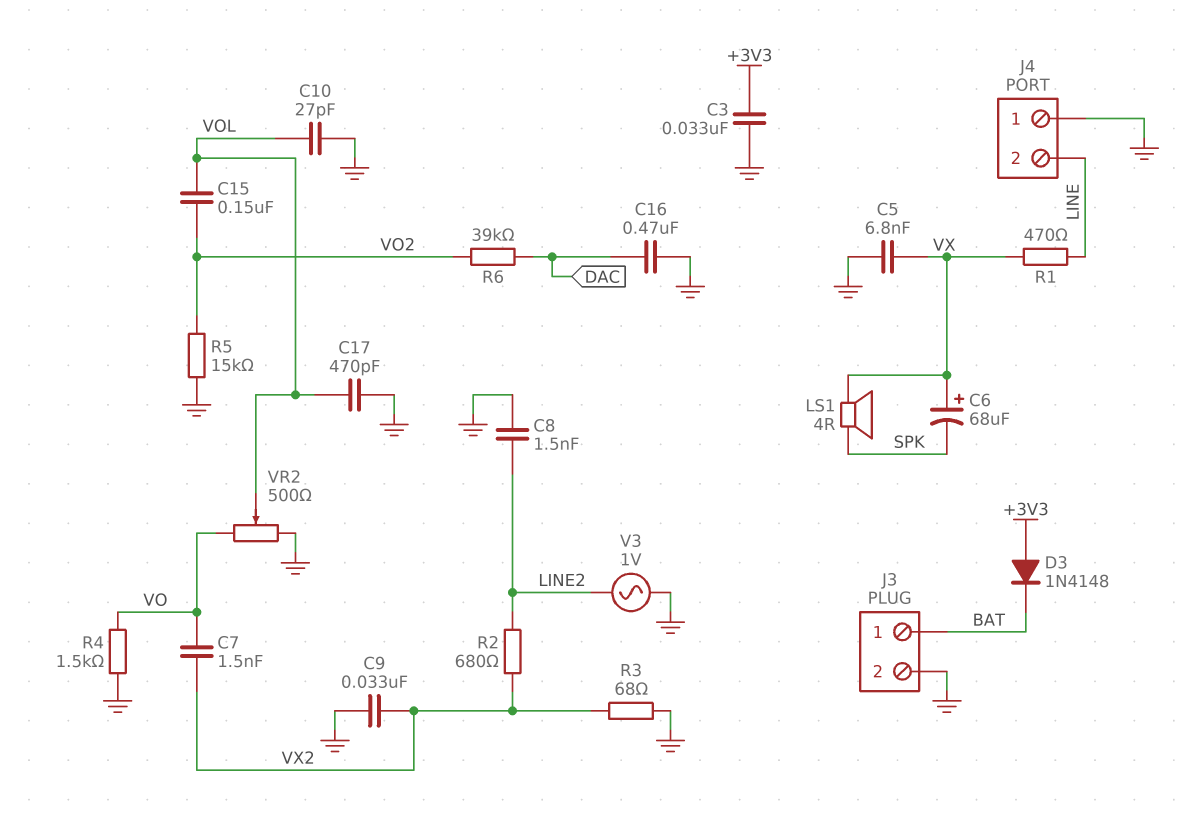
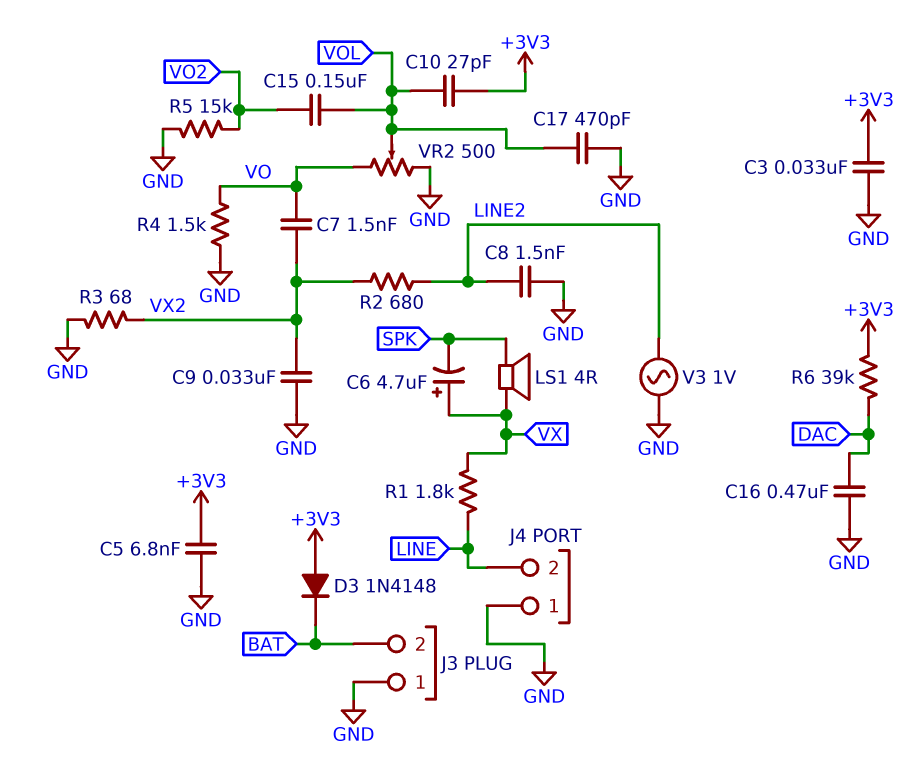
C5: 6.8nF (GND, VX) -> 6.8nF (+3V3, GND)
C6: 68uF (plus VX, minus SPK) -> 4.7uF (plus VX, minus SPK)
C10: 27pF (GND, VOL) -> 27pF (+3V3, VOL)
J3 pin 1: BAT -> GND
J3 pin 2: GND -> BAT
R1: 470 (LINE, VX) -> 1.8k (LINE, VX)
R6: 39k (DAC, VO2) -> 39k (+3V3, DAC)

